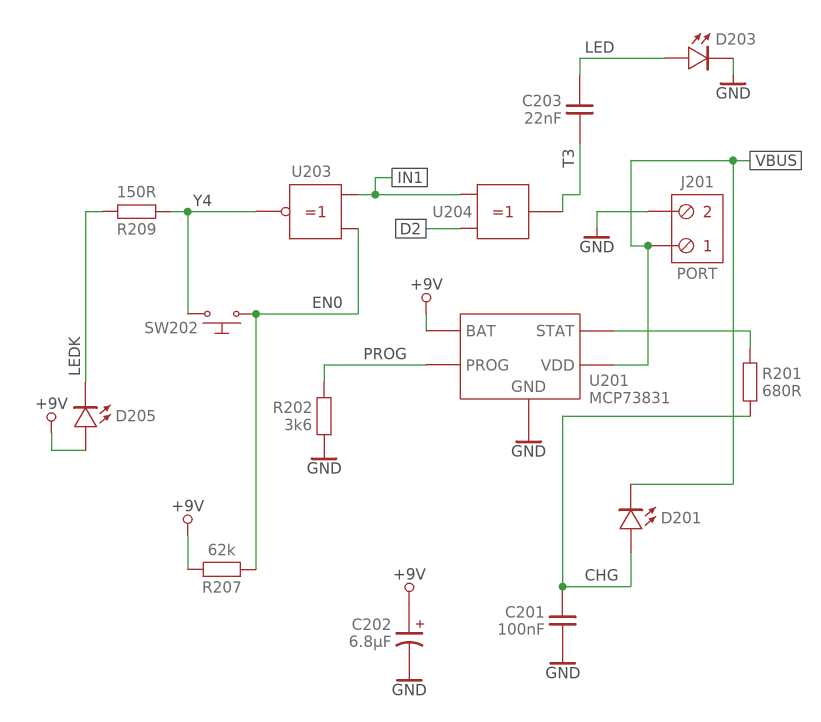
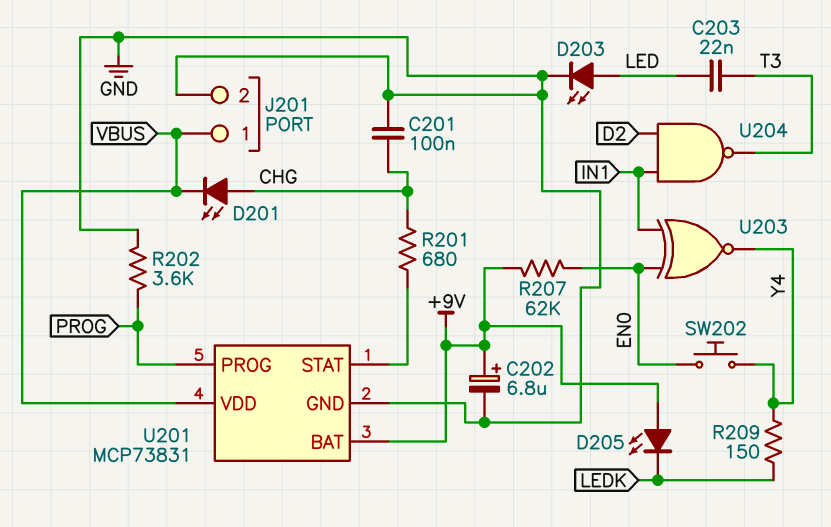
U204: XOR (in D2, in IN1, out T3) -> NAND (in D2, in IN1, out T3)

